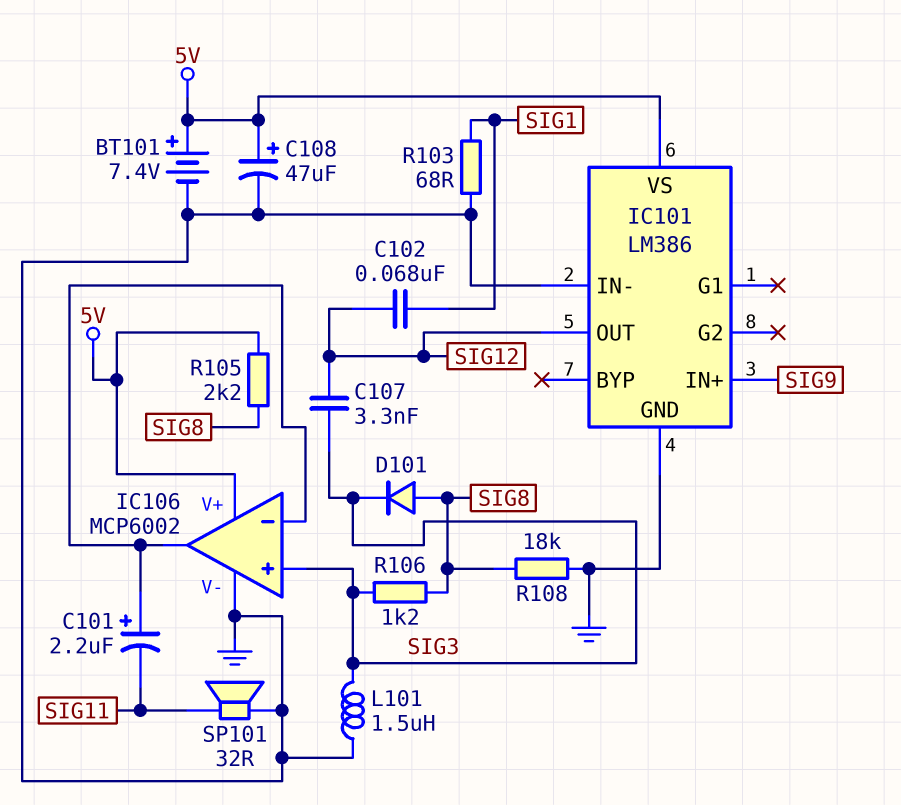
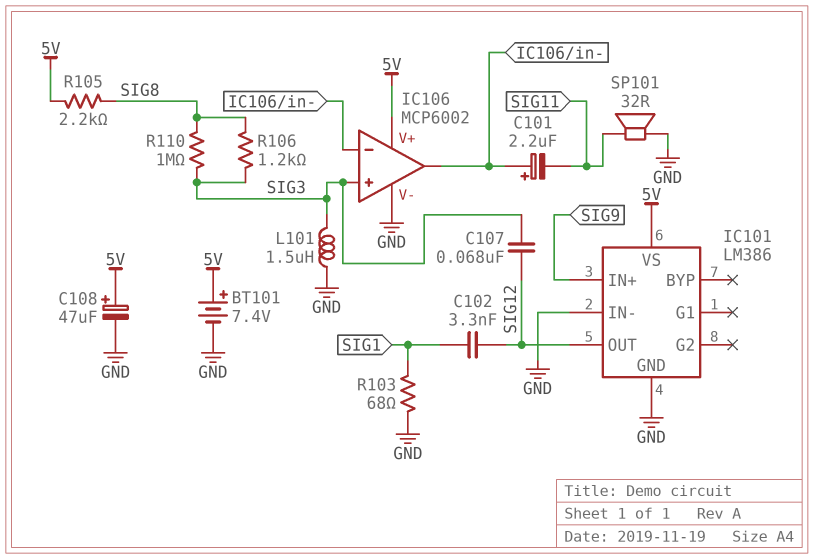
C102: 68nF (SIG1, SIG12) -> 3.3nF (SIG1, SIG12)
C107: 3.3nF (SIG3, SIG12) -> 68nF (SIG3, SIG12)
D101: diode (A SIG8, K SIG3) -> none
R108: 18k (GND, SIG8) -> none
R110: none -> 1M (SIG3, SIG8)

